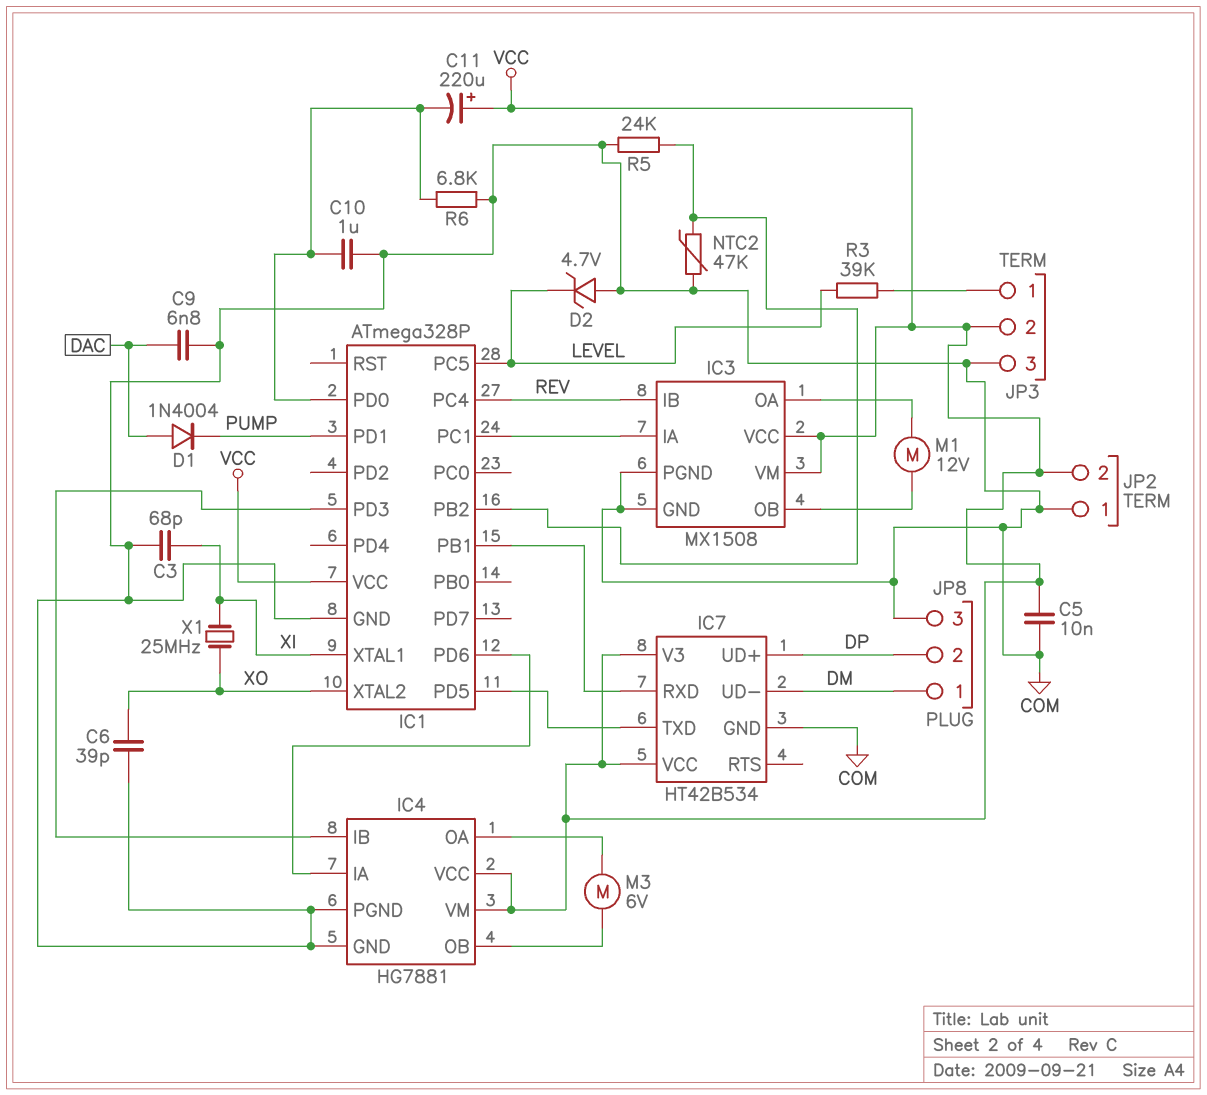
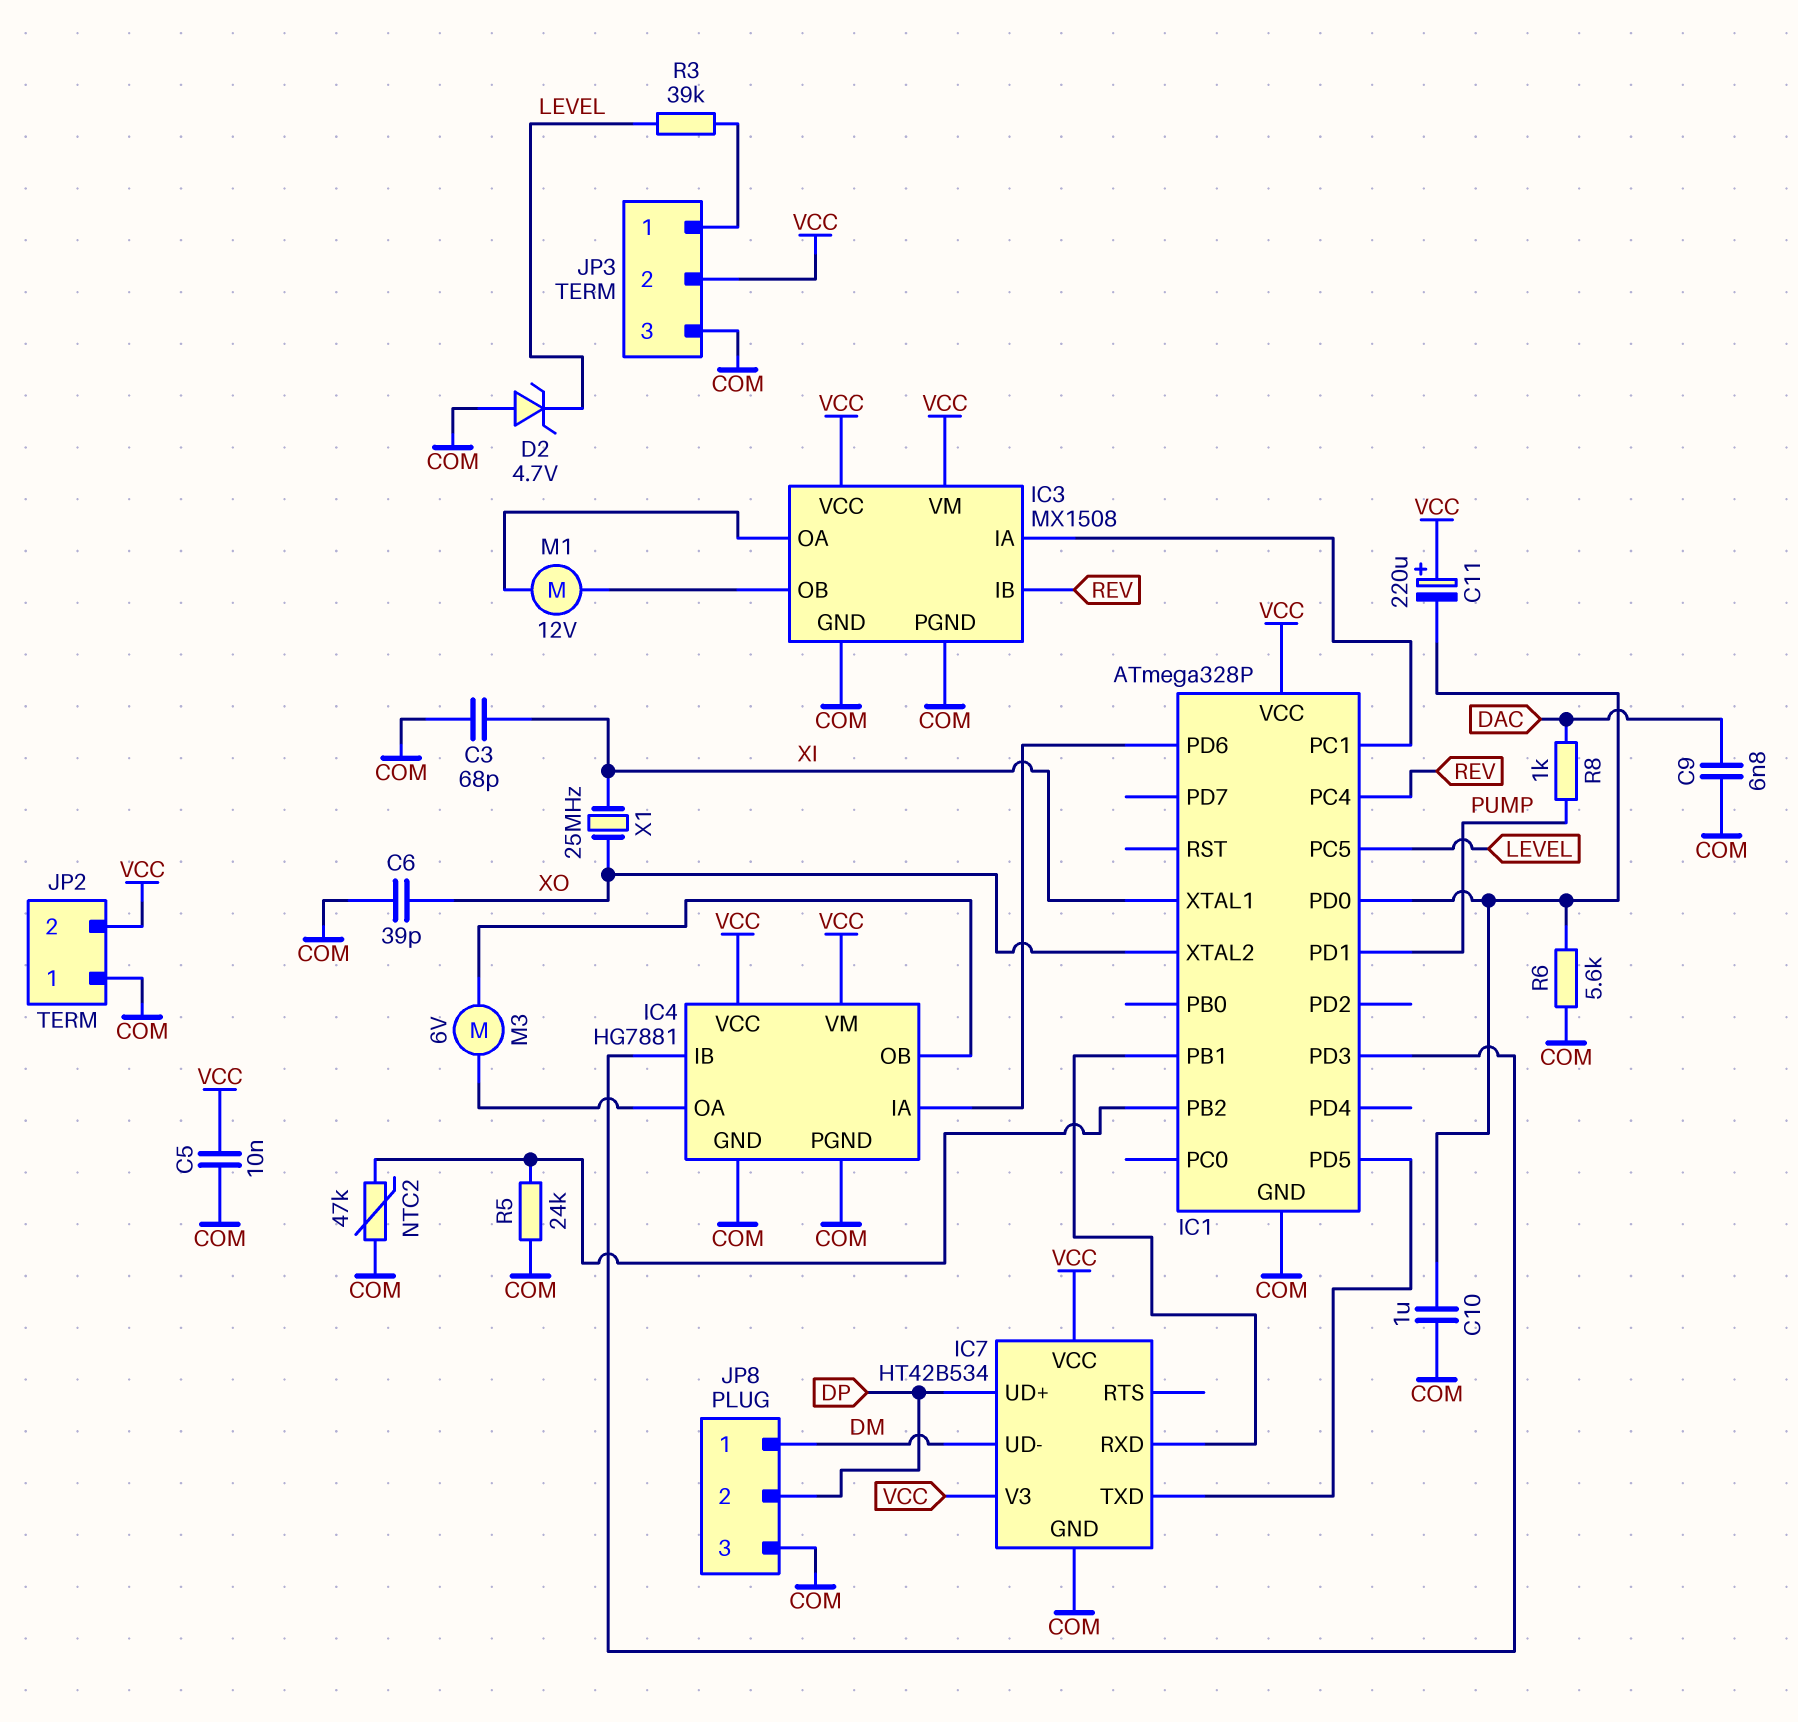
D1: diode 1N4004 (A DAC, K PUMP) -> none
R6: 6.8k (COM, IC1/PD0) -> 5.6k (COM, IC1/PD0)
R8: none -> 1k (DAC, PUMP)

